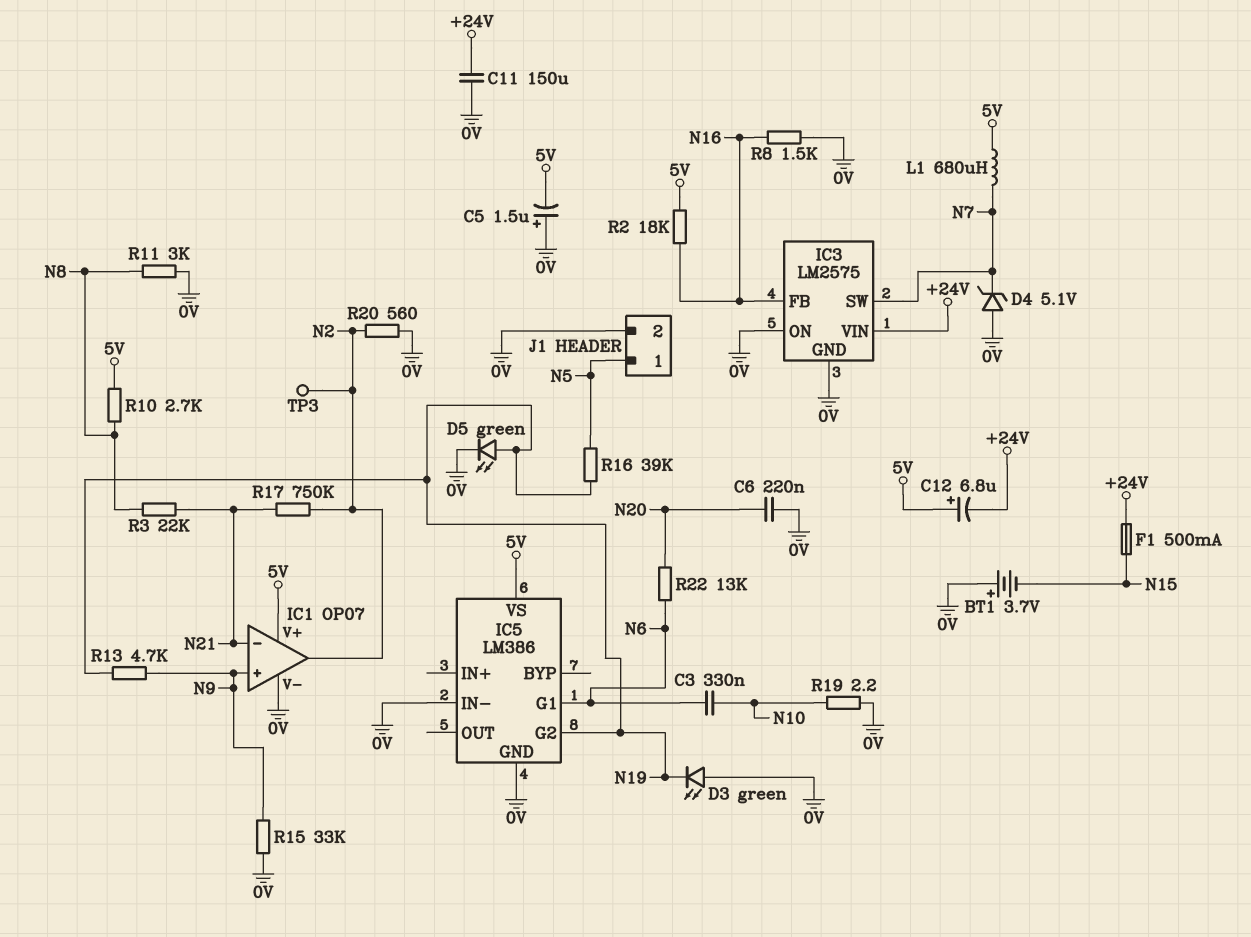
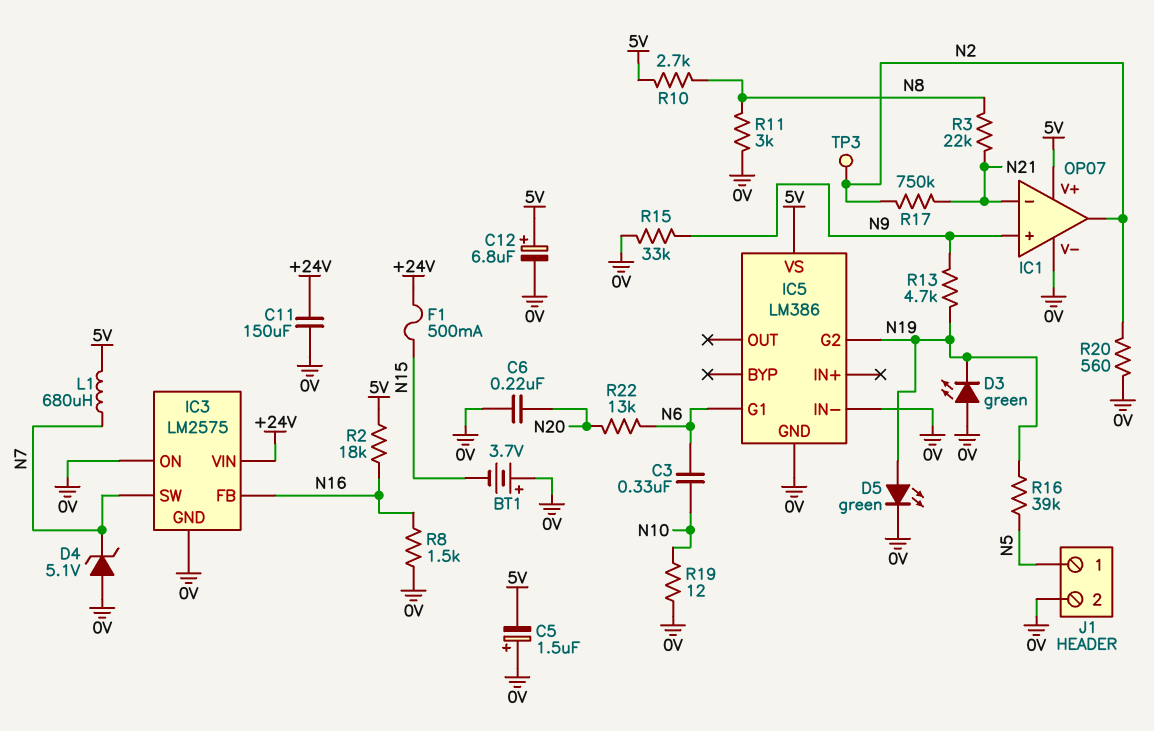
C12: 6.8uF (plus 5V, minus +24V) -> 6.8uF (plus 5V, minus 0V)
R19: 2.2 (0V, N10) -> 12 (0V, N10)

